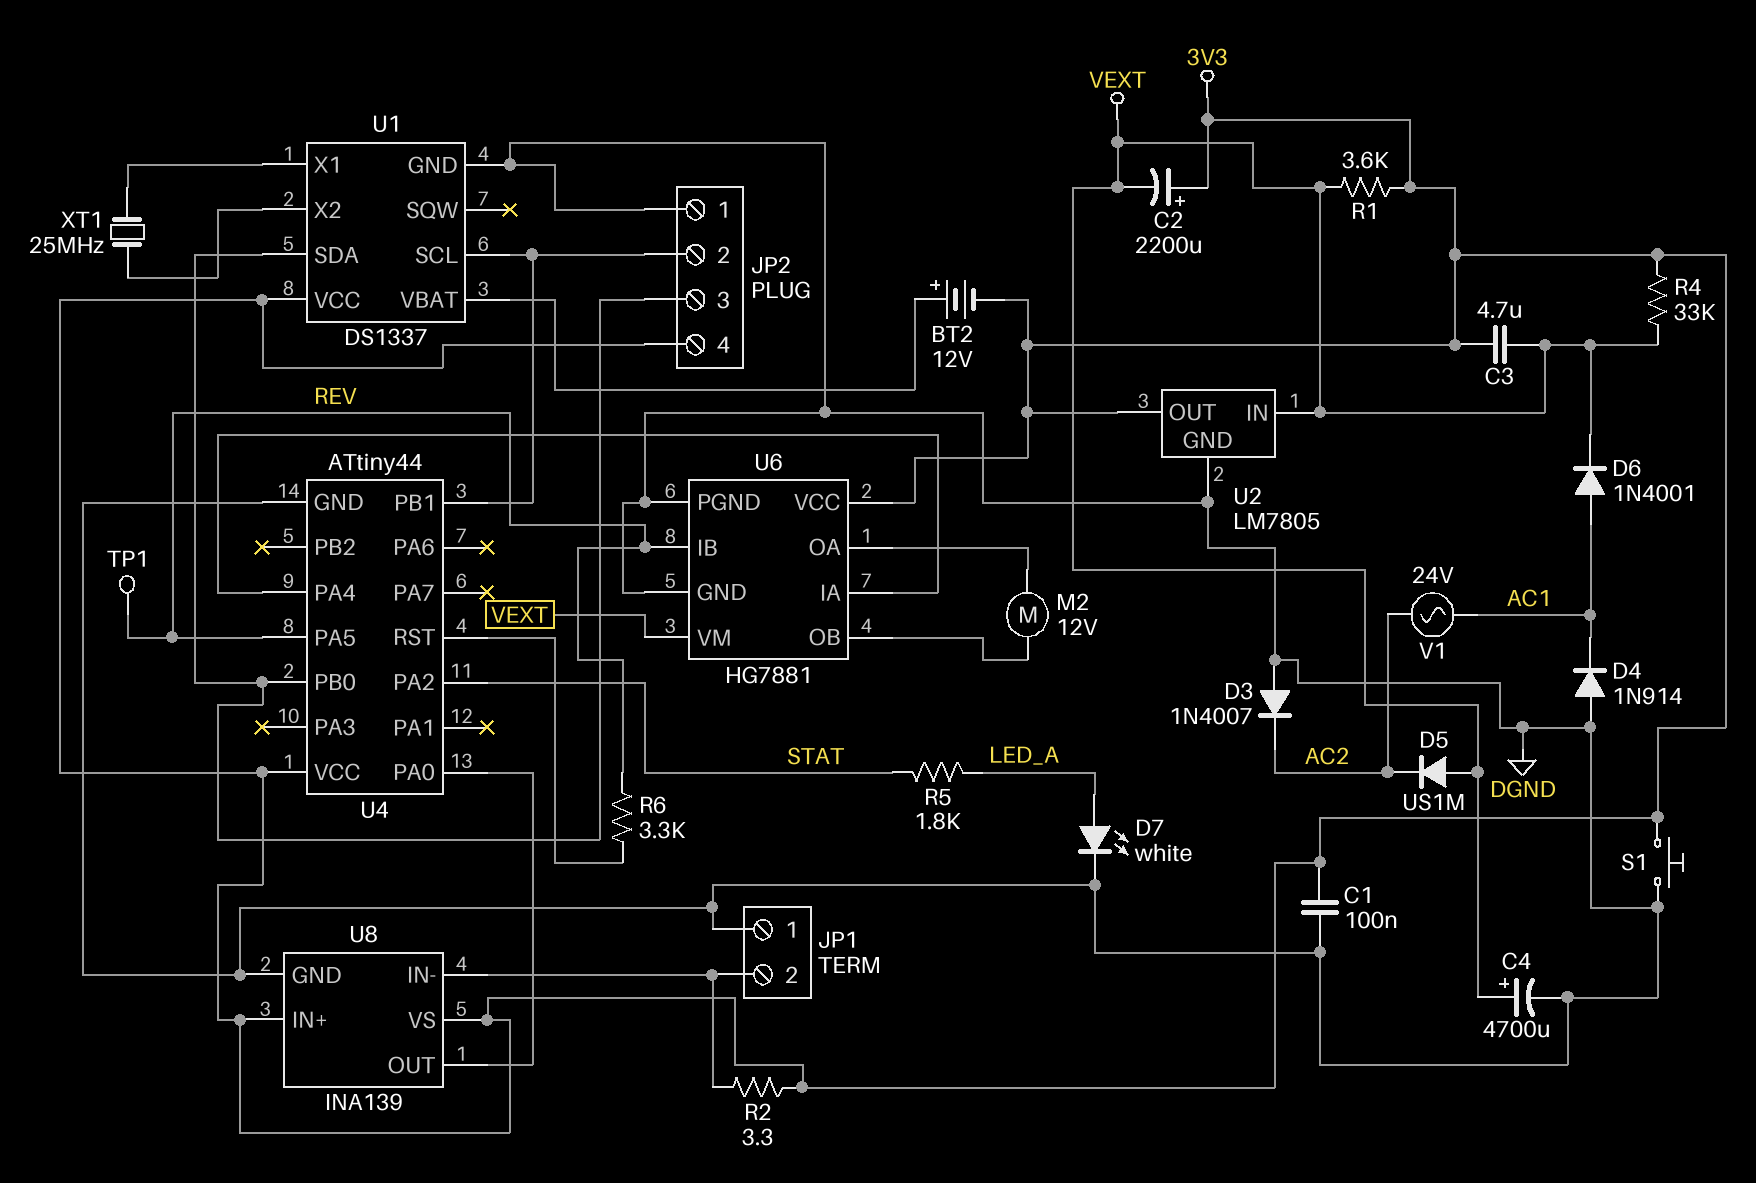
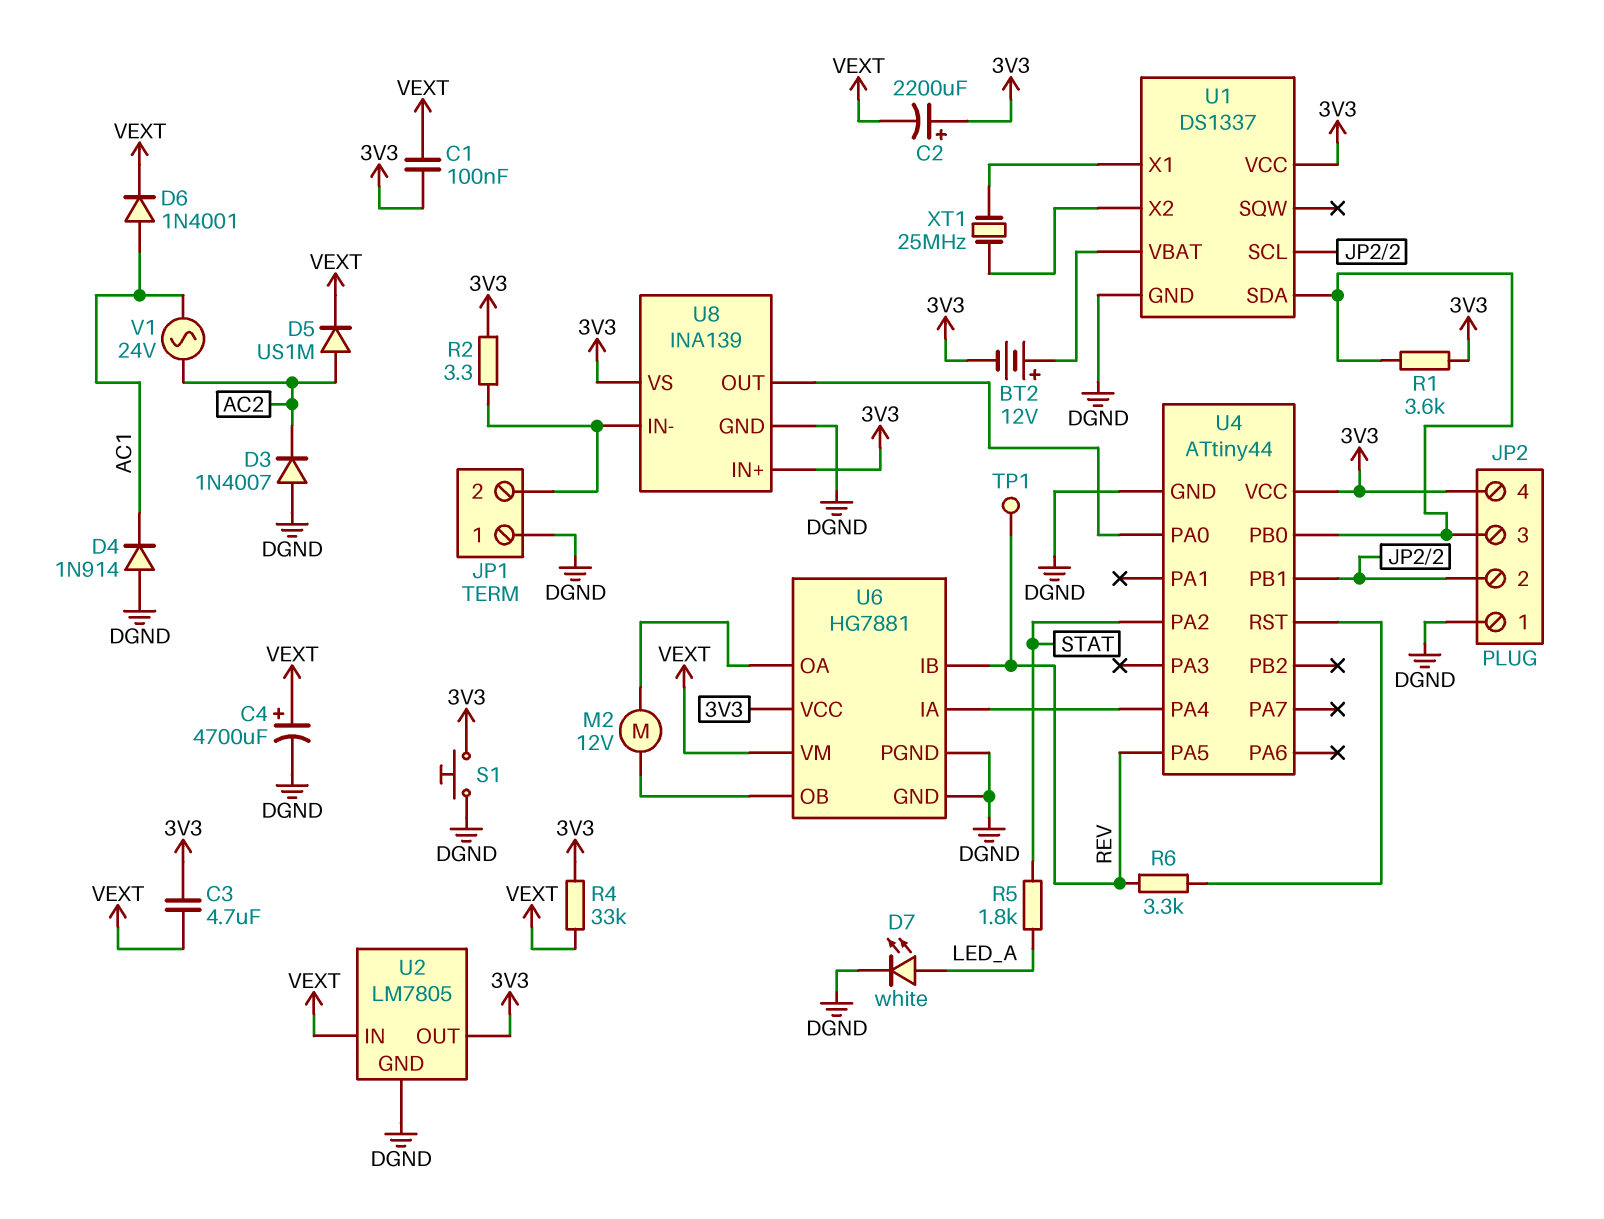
C1: 100nF (3V3, DGND) -> 100nF (3V3, VEXT)
D5: diode US1M (A VEXT, K AC2) -> diode US1M (A AC2, K VEXT)
R1: 3.6k (3V3, VEXT) -> 3.6k (3V3, JP2/3)

